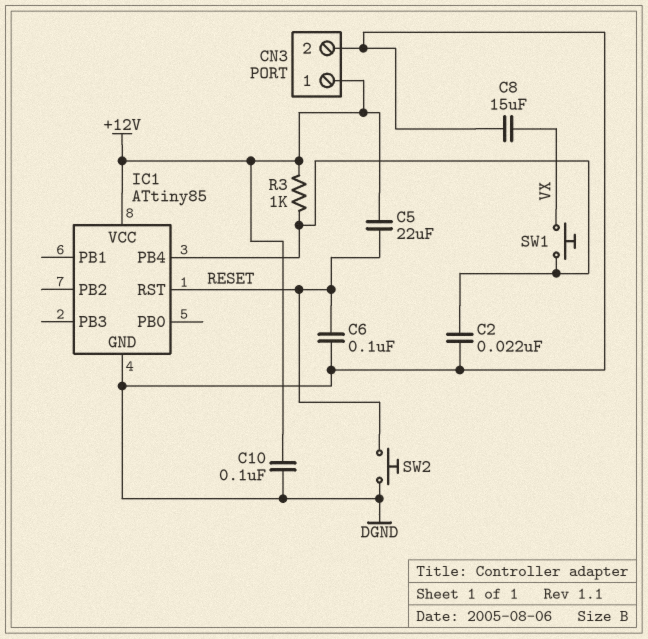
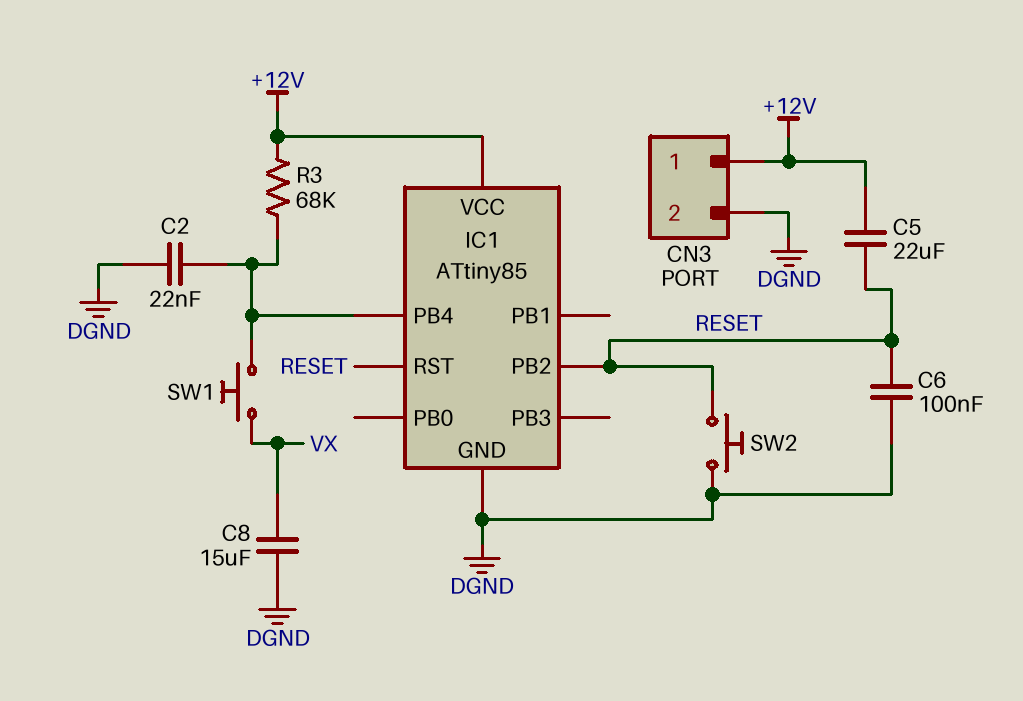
C10: 100nF (+12V, DGND) -> none
IC1 pin PB2: none -> RESET
R3: 1k (+12V, IC1/PB4) -> 68k (+12V, IC1/PB4)

